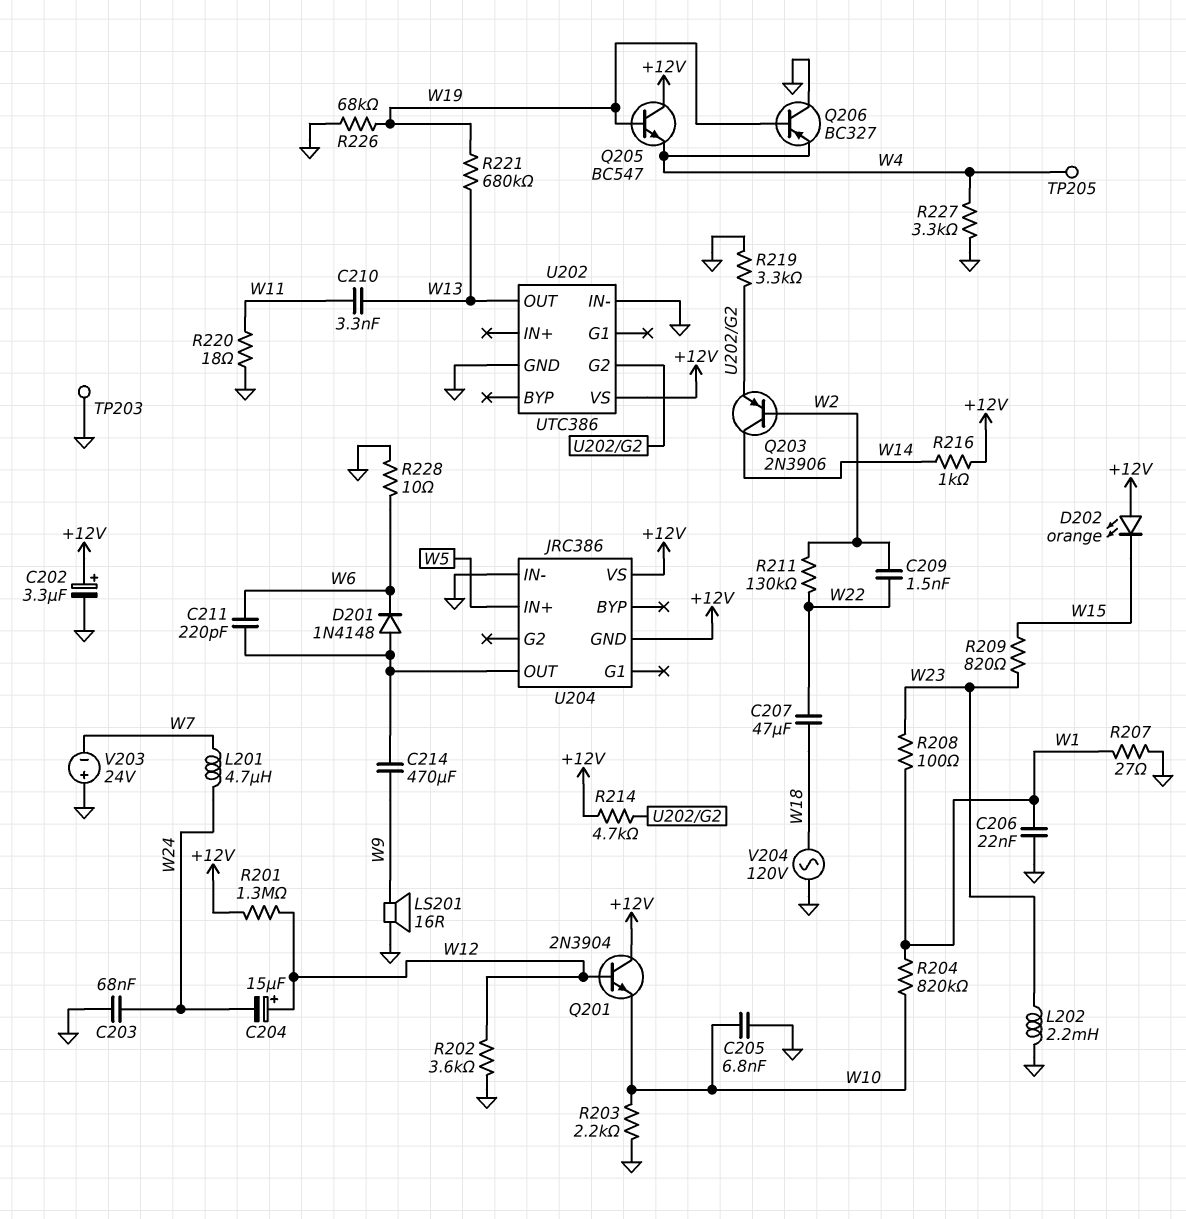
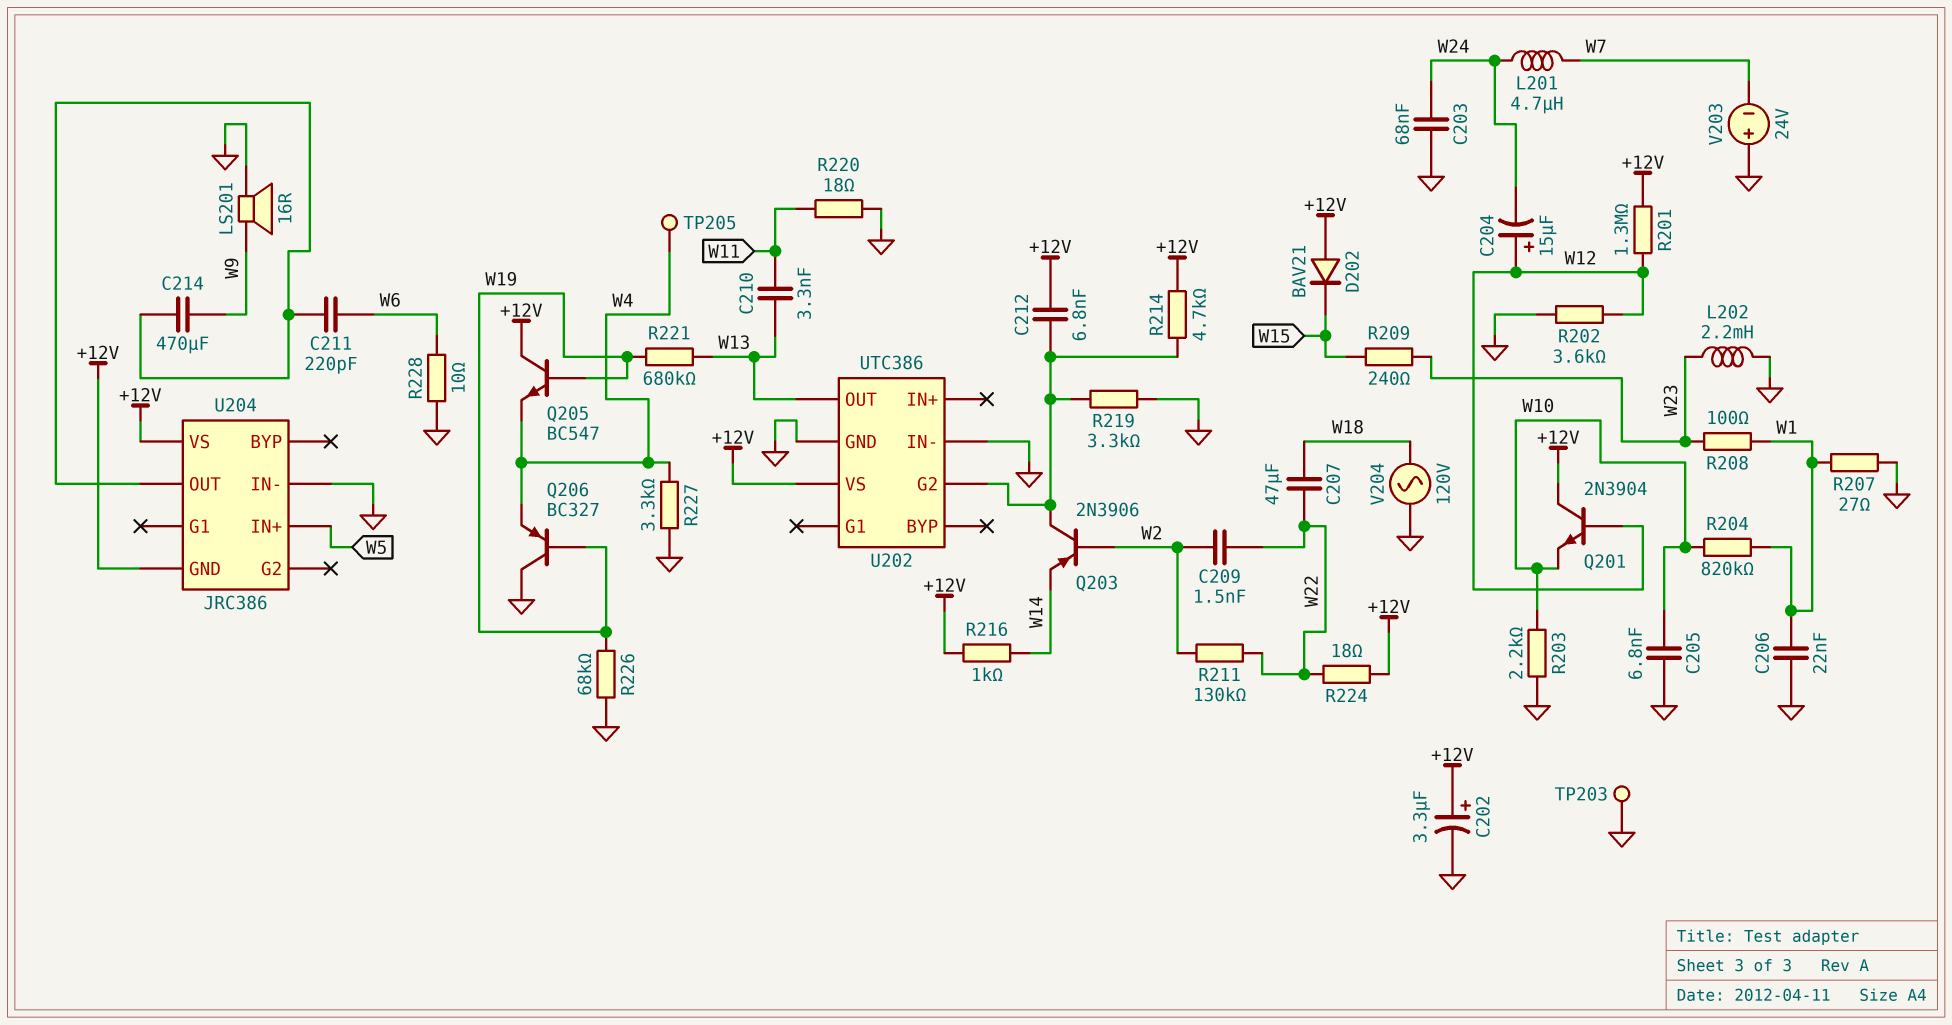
C212: none -> 6.8nF (+12V, U202/G2)
D201: diode 1N4148 (A U204/OUT, K W6) -> none
D202: LED orange (A +12V, K W15) -> diode BAV21 (A +12V, K W15)
Q203: PNP 2N3906 (B W2, C W14, E U202/G2) -> PNP 2N3906 (B W2, C U202/G2, E W14)
R209: 820 (W15, W23) -> 240 (W15, W23)
R224: none -> 18 (+12V, W22)

